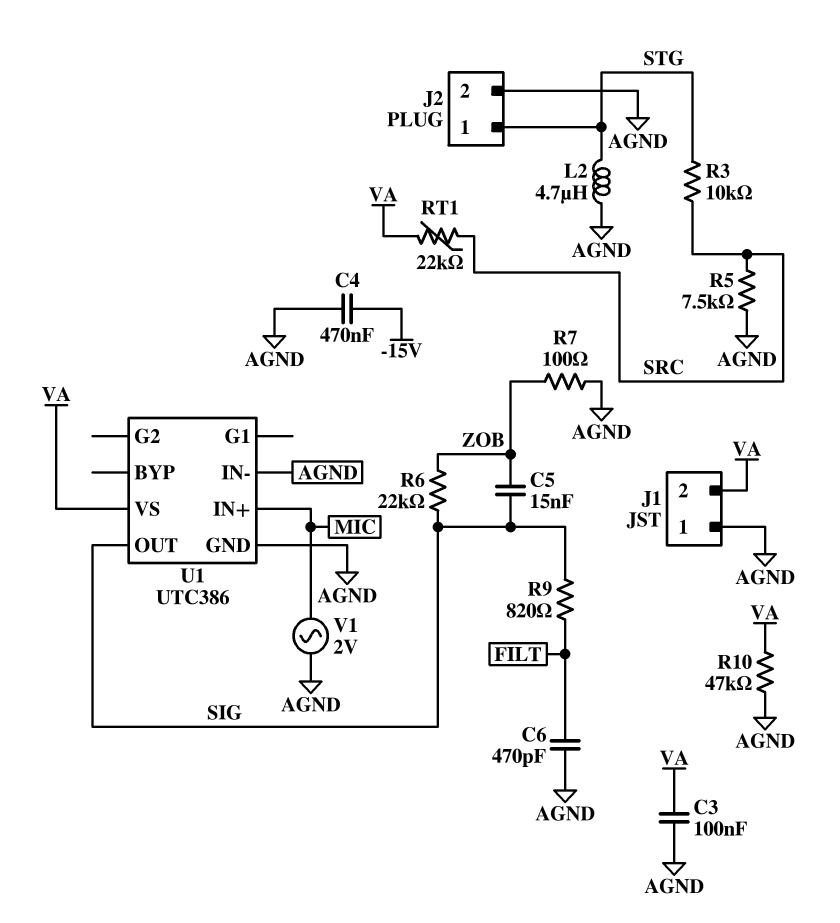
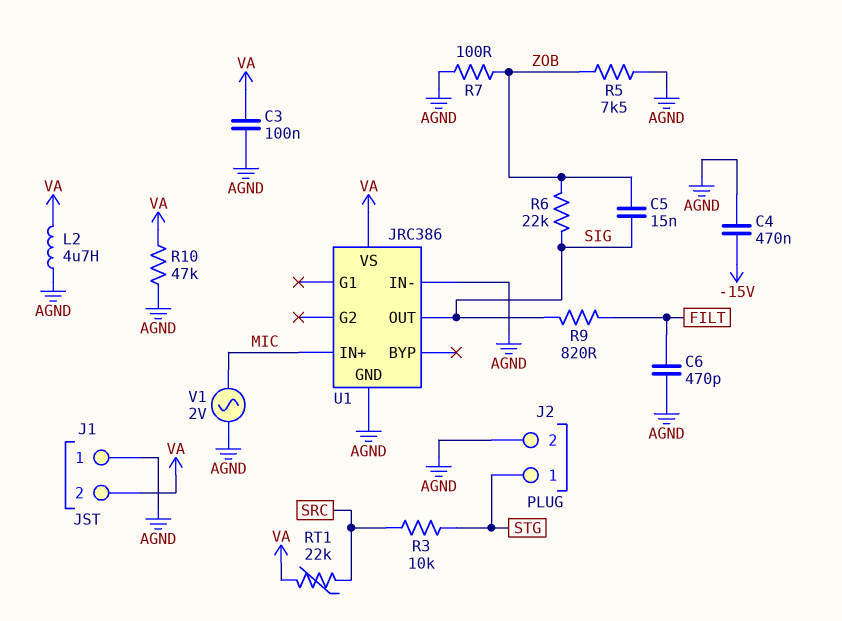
L2: 4.7uH (AGND, STG) -> 4.7uH (AGND, VA)
R5: 7.5k (AGND, SRC) -> 7.5k (AGND, ZOB)
U1: UTC386 -> JRC386

